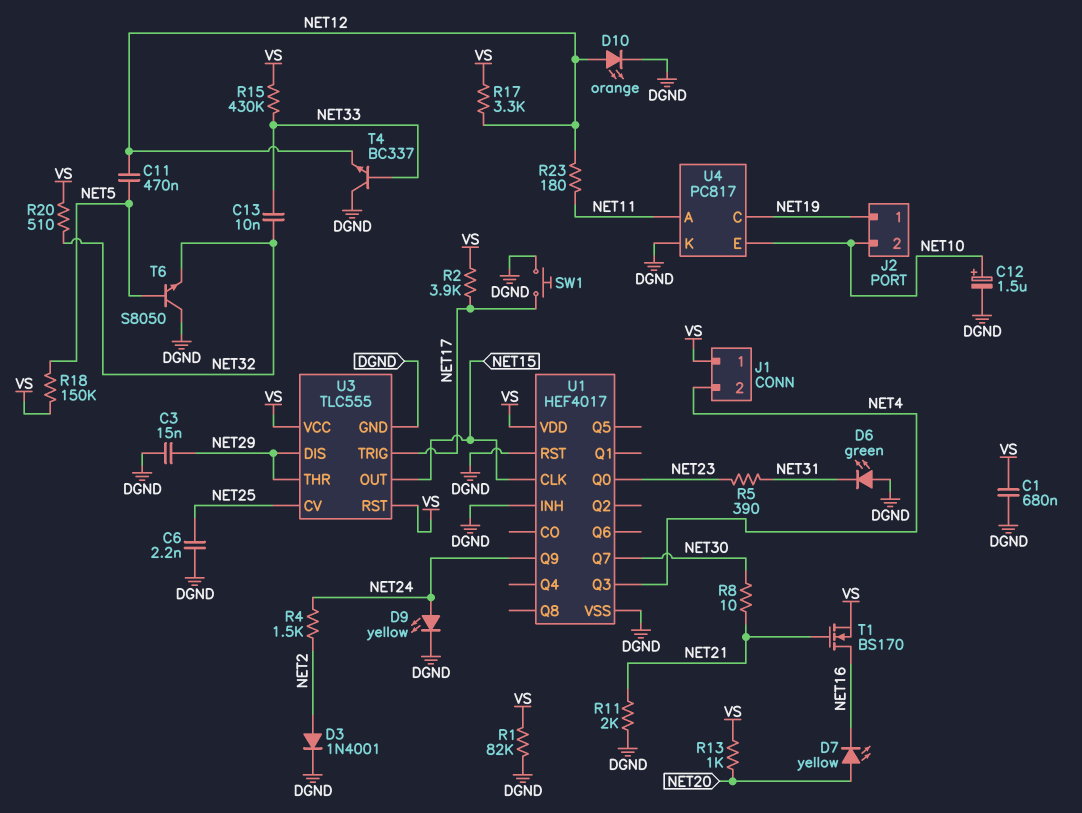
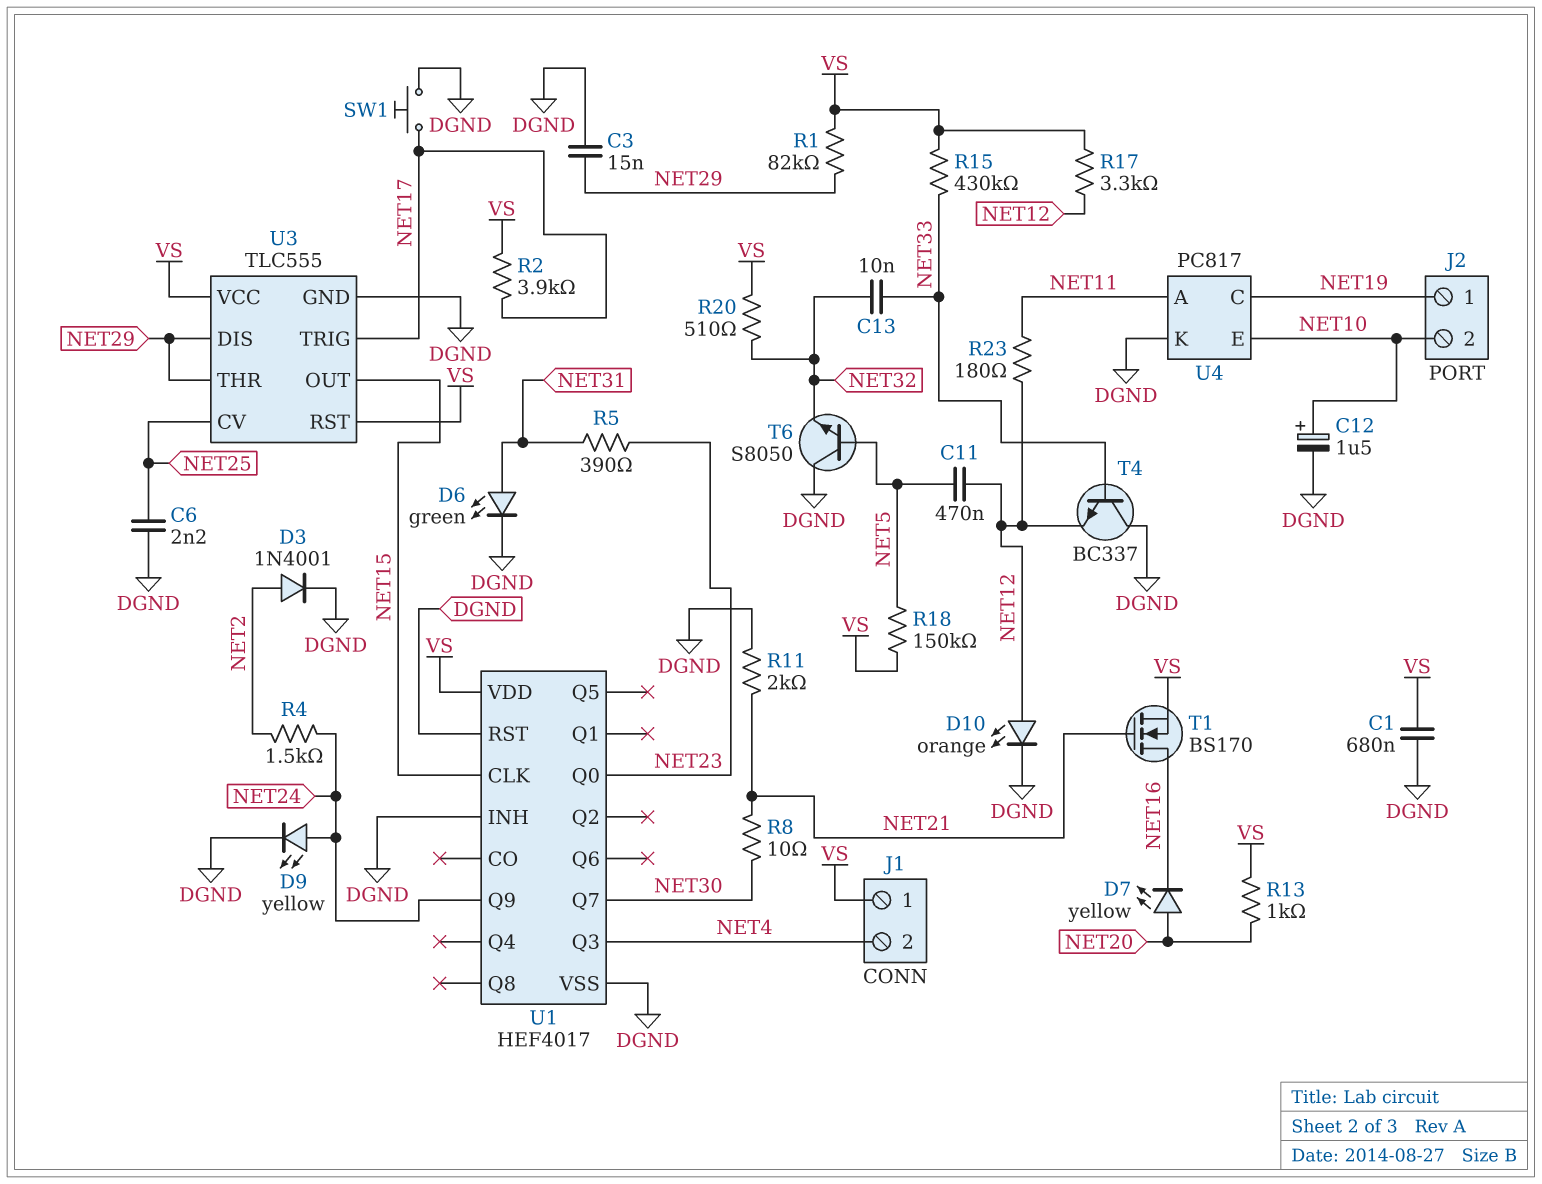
D6: LED green (A DGND, K NET31) -> LED green (A NET31, K DGND)
R1: 82k (DGND, VS) -> 82k (NET29, VS)

